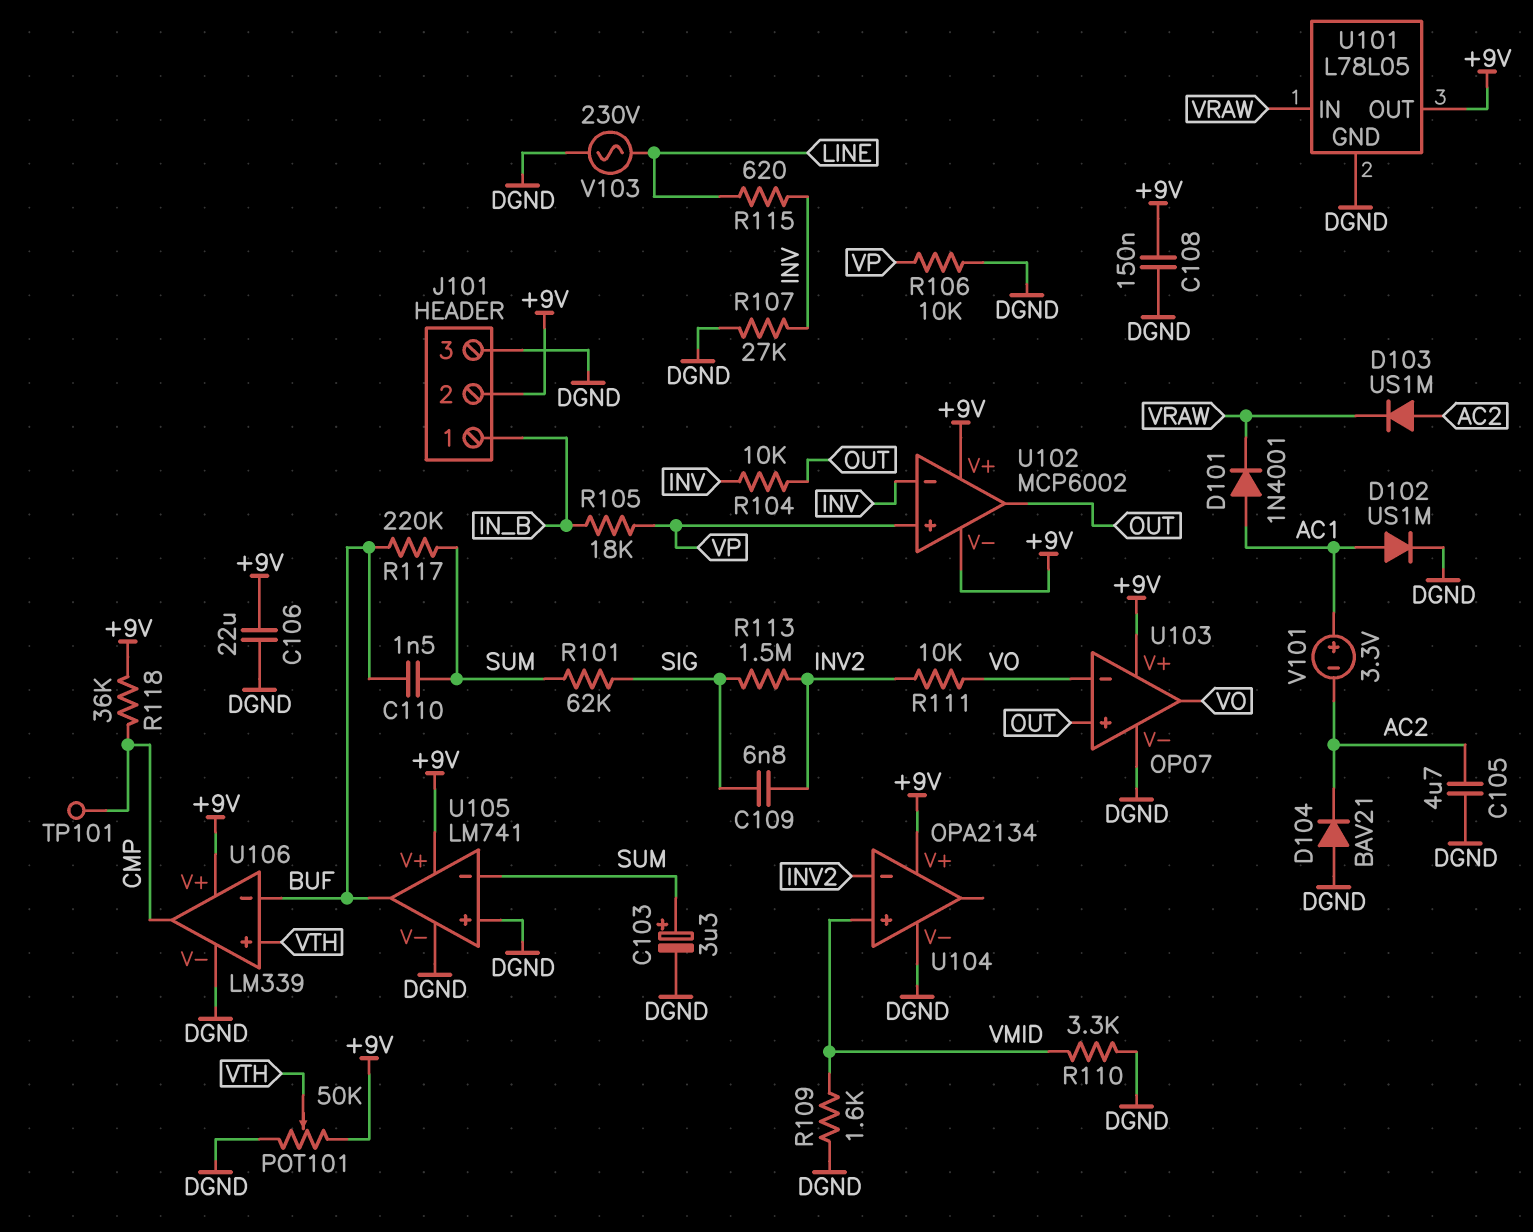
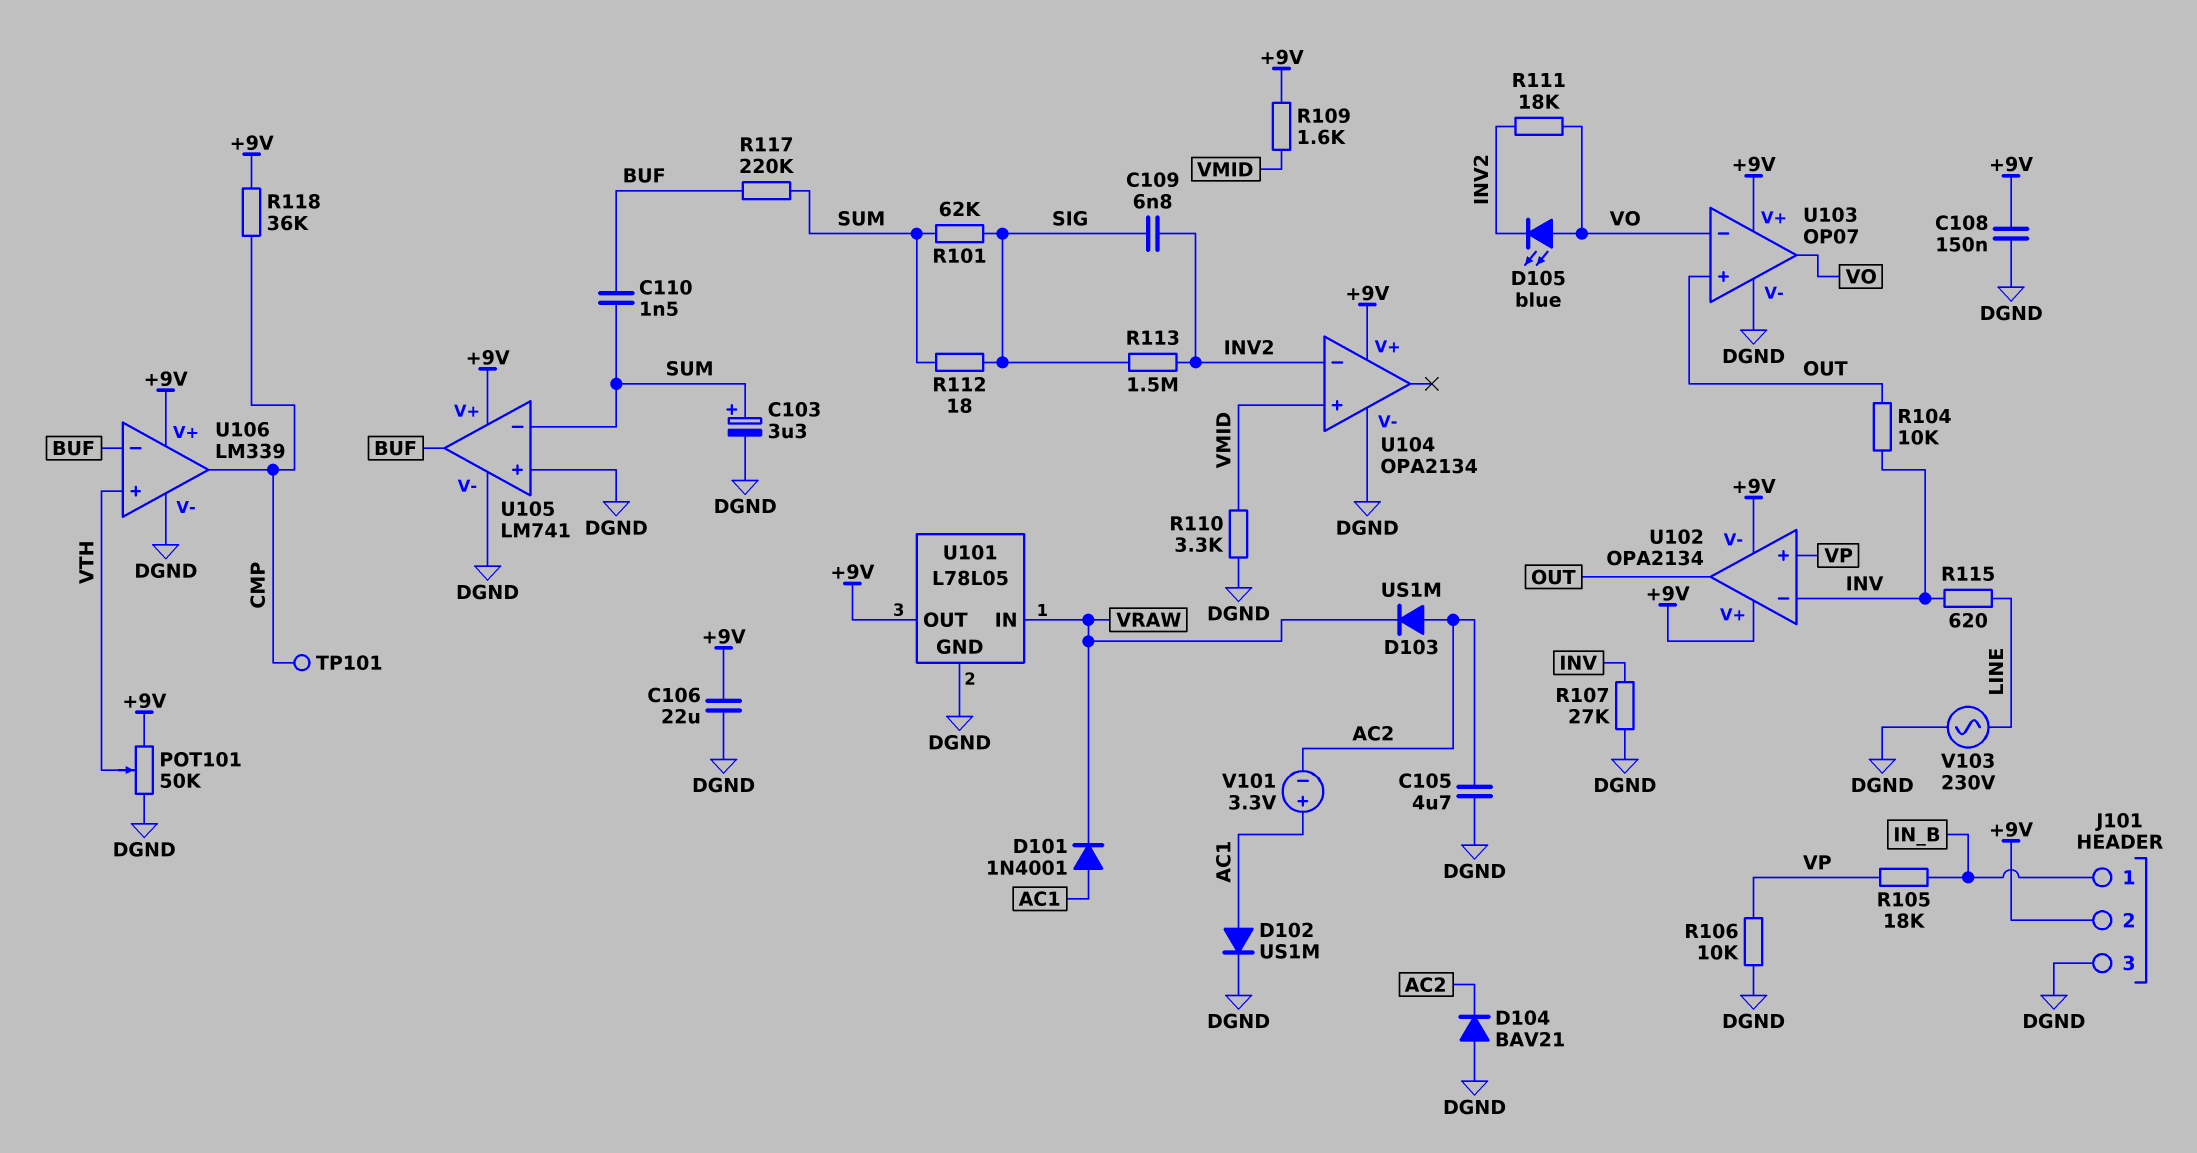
D105: none -> LED blue (A VO, K INV2)
R109: 1.6k (DGND, VMID) -> 1.6k (+9V, VMID)
R111: 10k (INV2, VO) -> 18k (INV2, VO)
R112: none -> 18 (SIG, SUM)
U102: MCP6002 -> OPA2134

